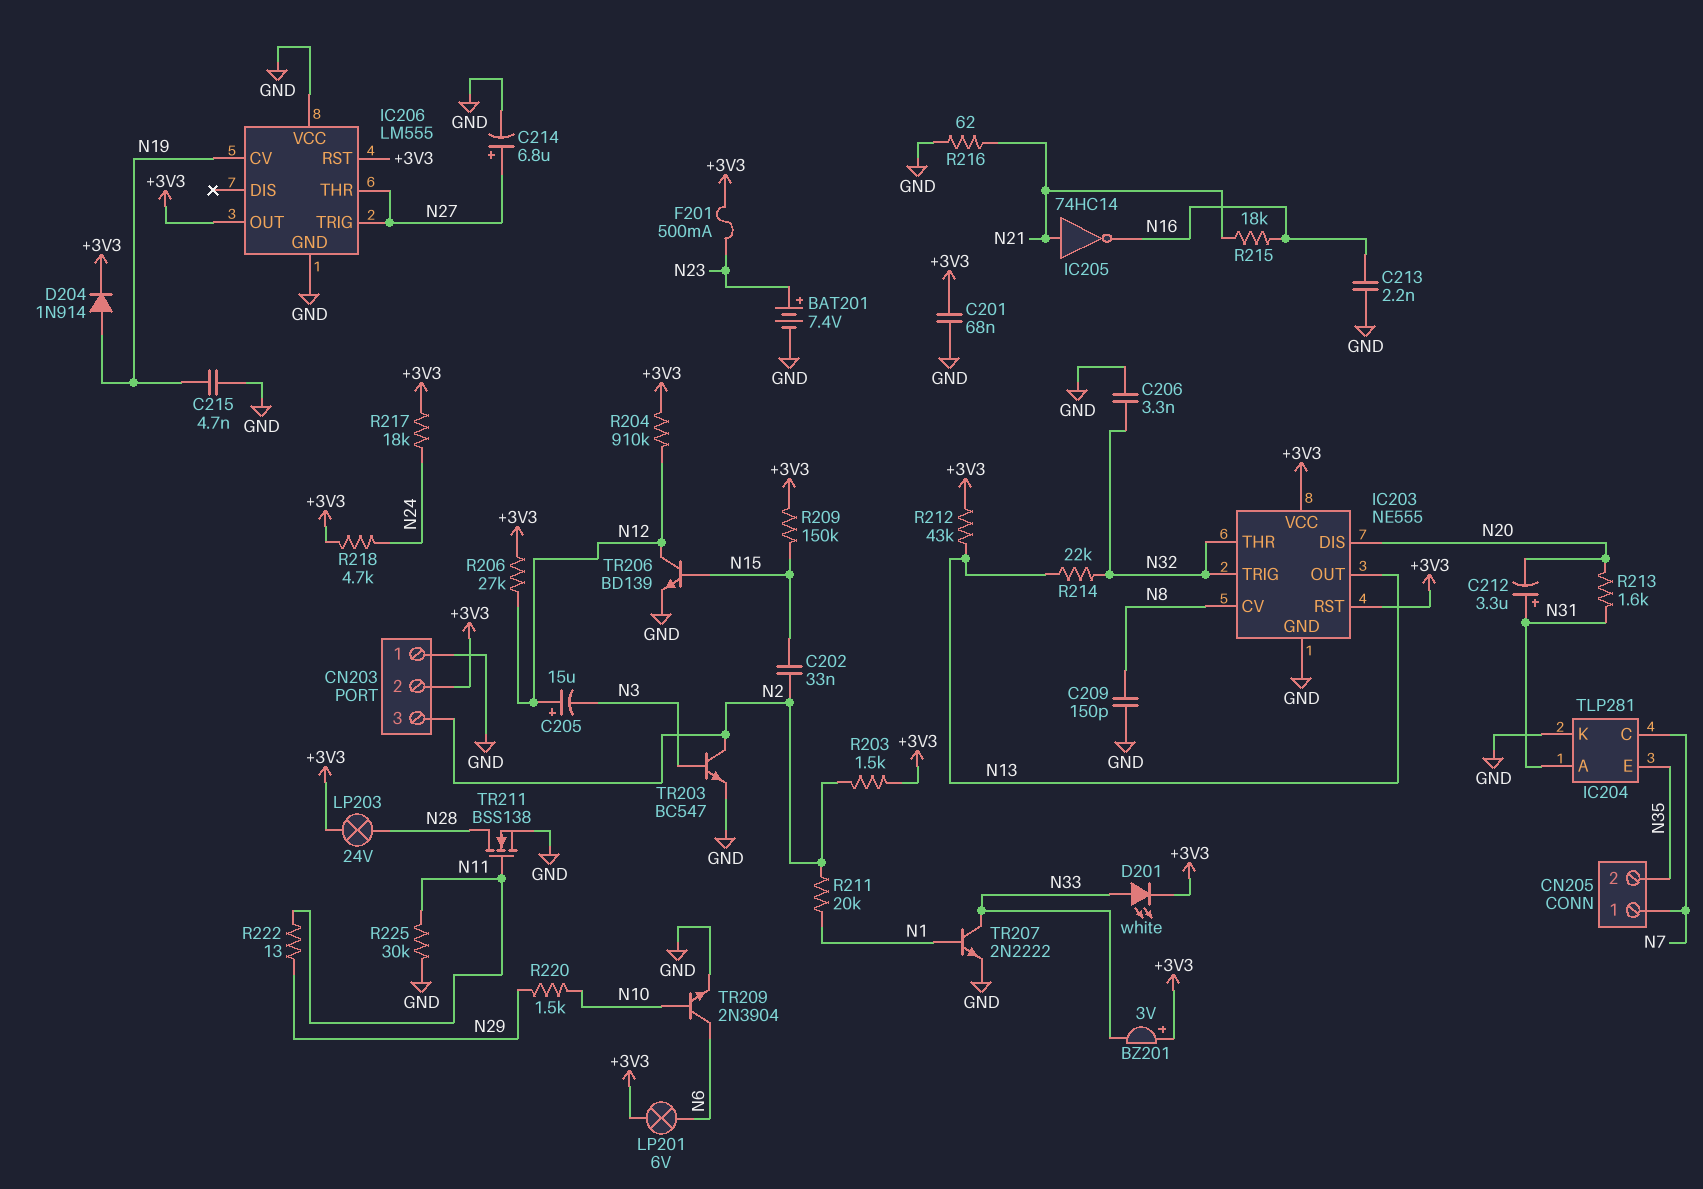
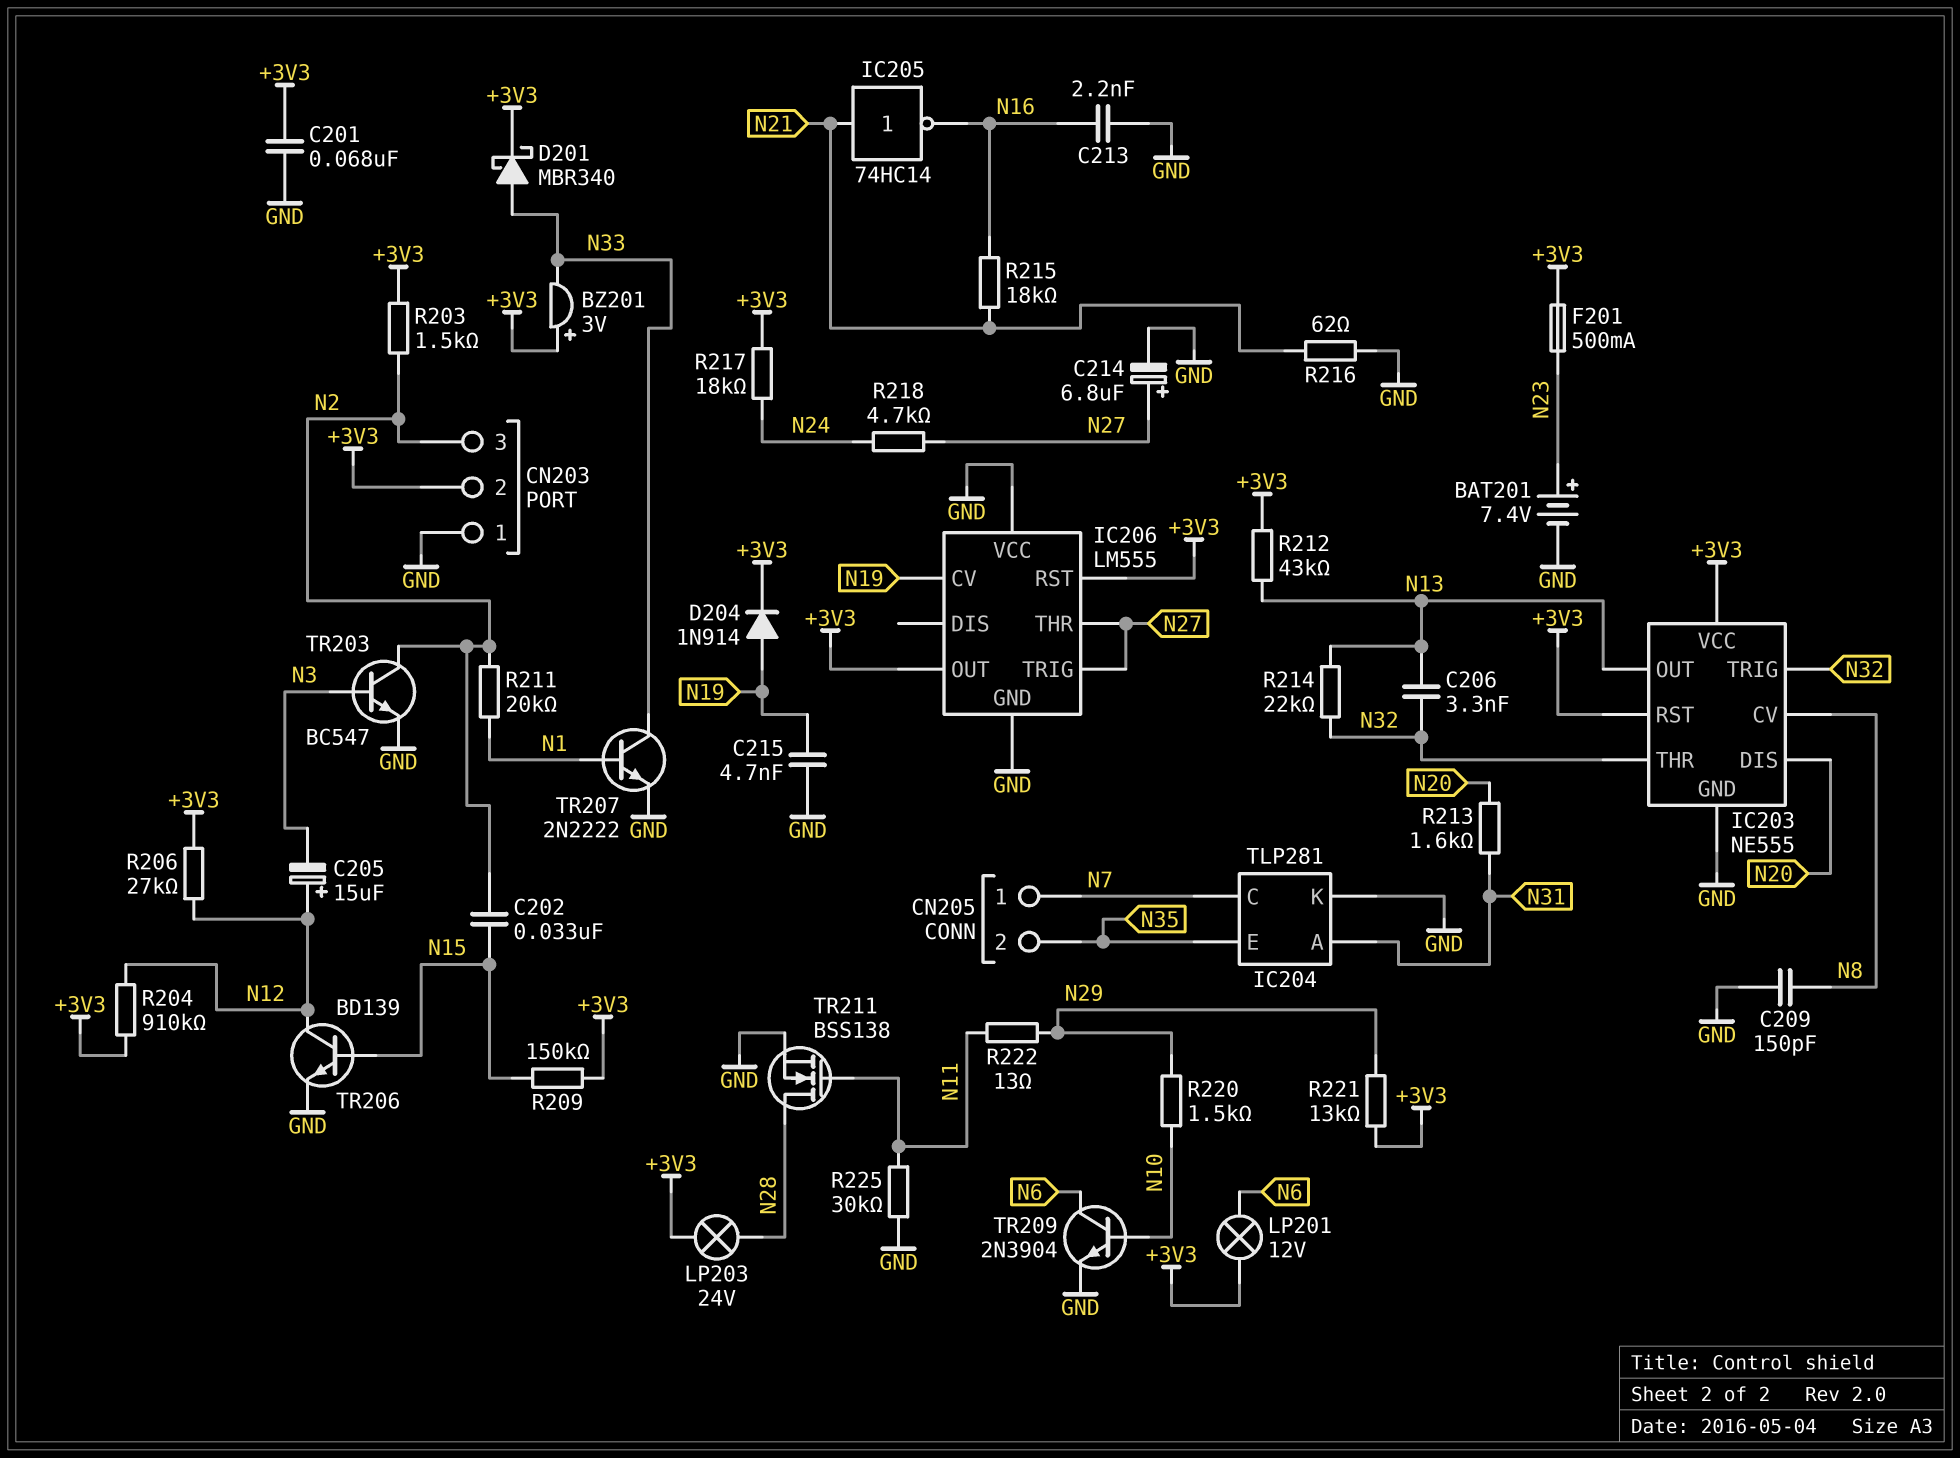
C206: 3.3nF (GND, N32) -> 3.3nF (N13, N32)
C212: 3.3uF (plus N31, minus N20) -> none
D201: LED white (A N33, K +3V3) -> schottky MBR340 (A N33, K +3V3)
LP201: lamp 6V (+3V3, N6) -> lamp 12V (+3V3, N6)
R218: 4.7k (+3V3, N24) -> 4.7k (N24, N27)
R221: none -> 13k (+3V3, N29)

